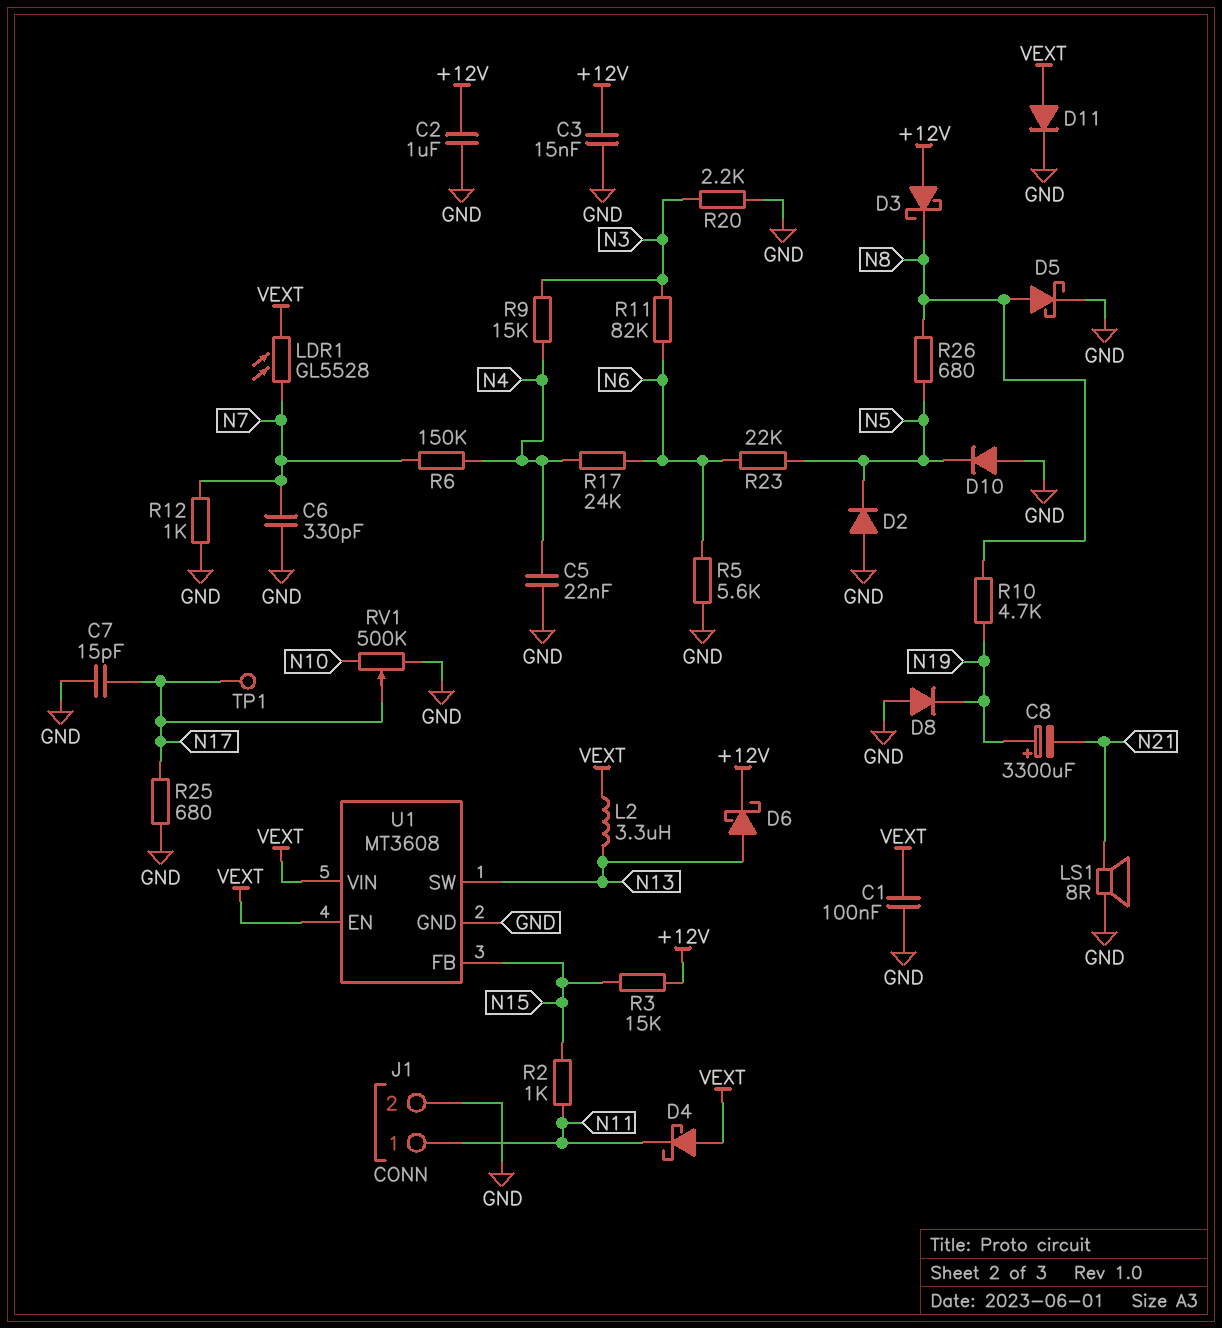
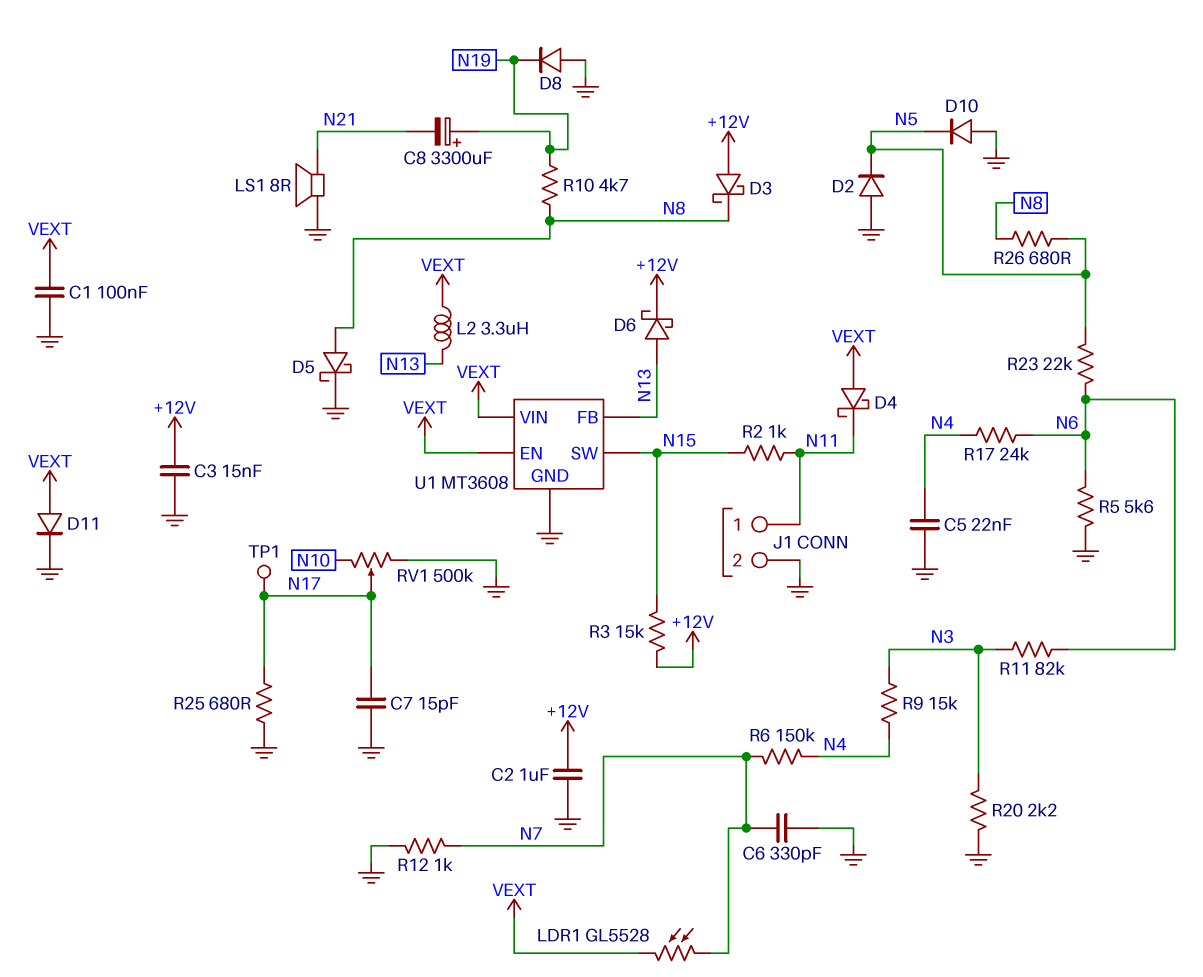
U1 pin FB: N15 -> N13
U1 pin SW: N13 -> N15

